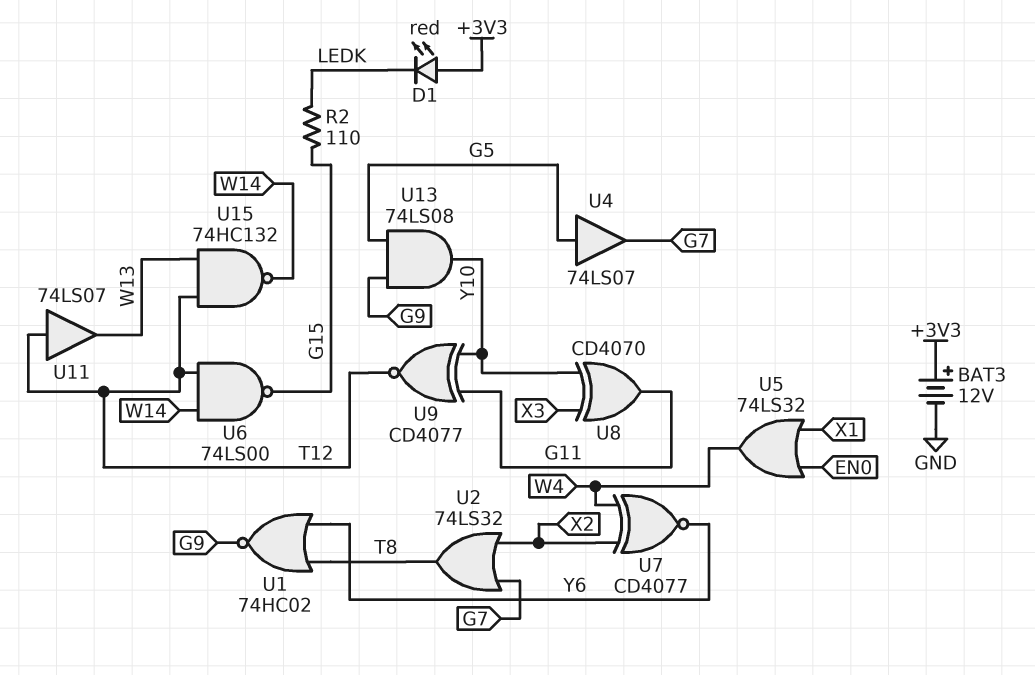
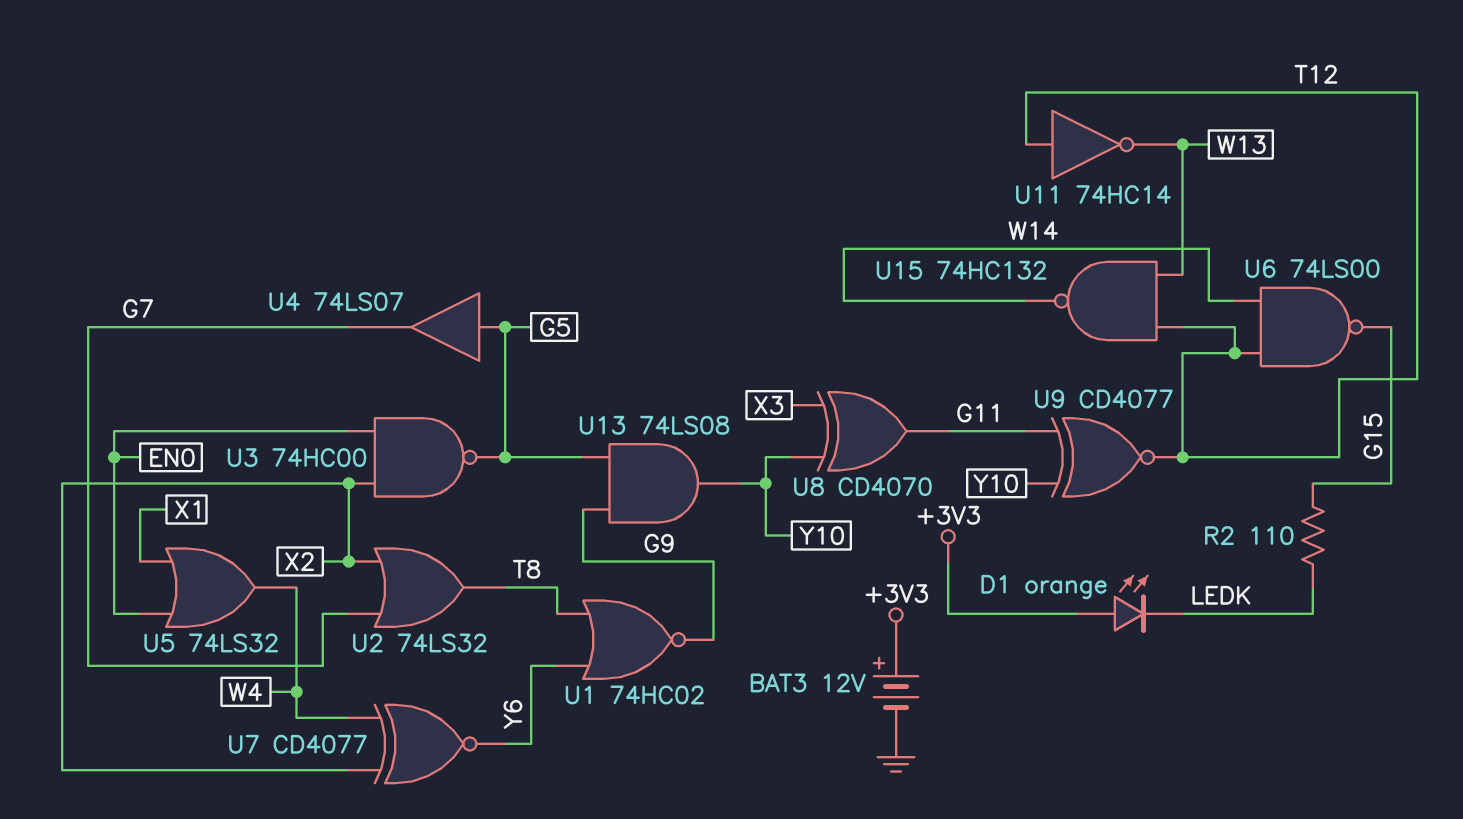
D1: LED red (A +3V3, K LEDK) -> LED orange (A +3V3, K LEDK)
U3: none -> NAND 74HC00 (in EN0, in X2, out G5)
U11: buffer 74LS07 (in T12, out W13) -> NOT 74HC14 (in T12, out W13)

